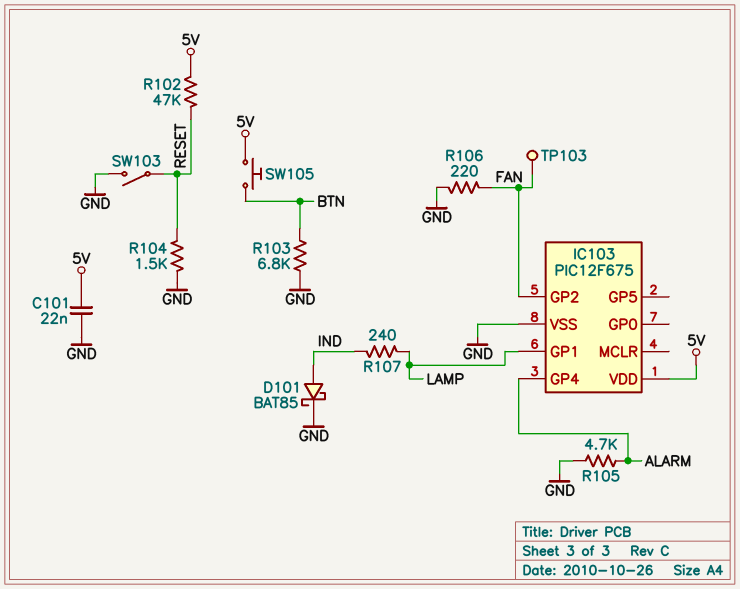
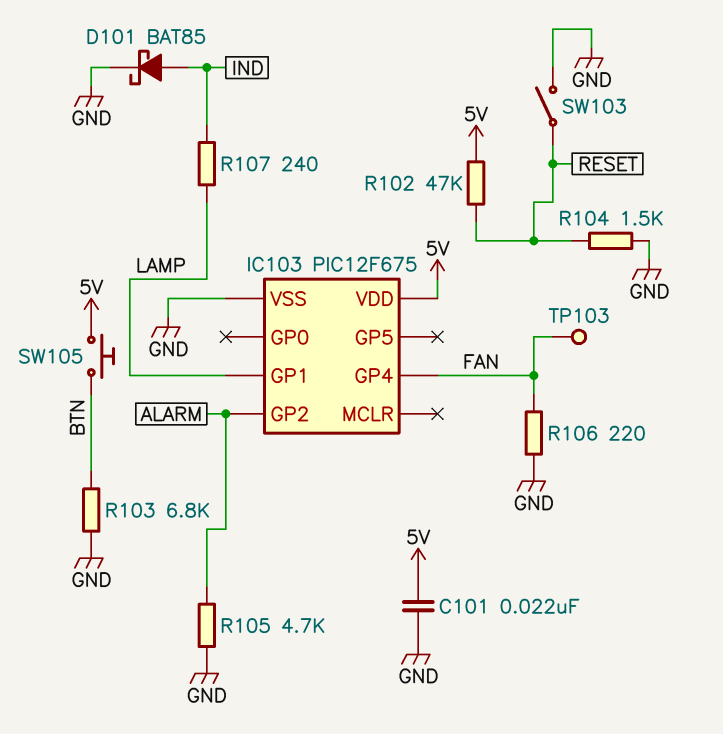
IC103 pin GP2: FAN -> ALARM
IC103 pin GP4: ALARM -> FAN

